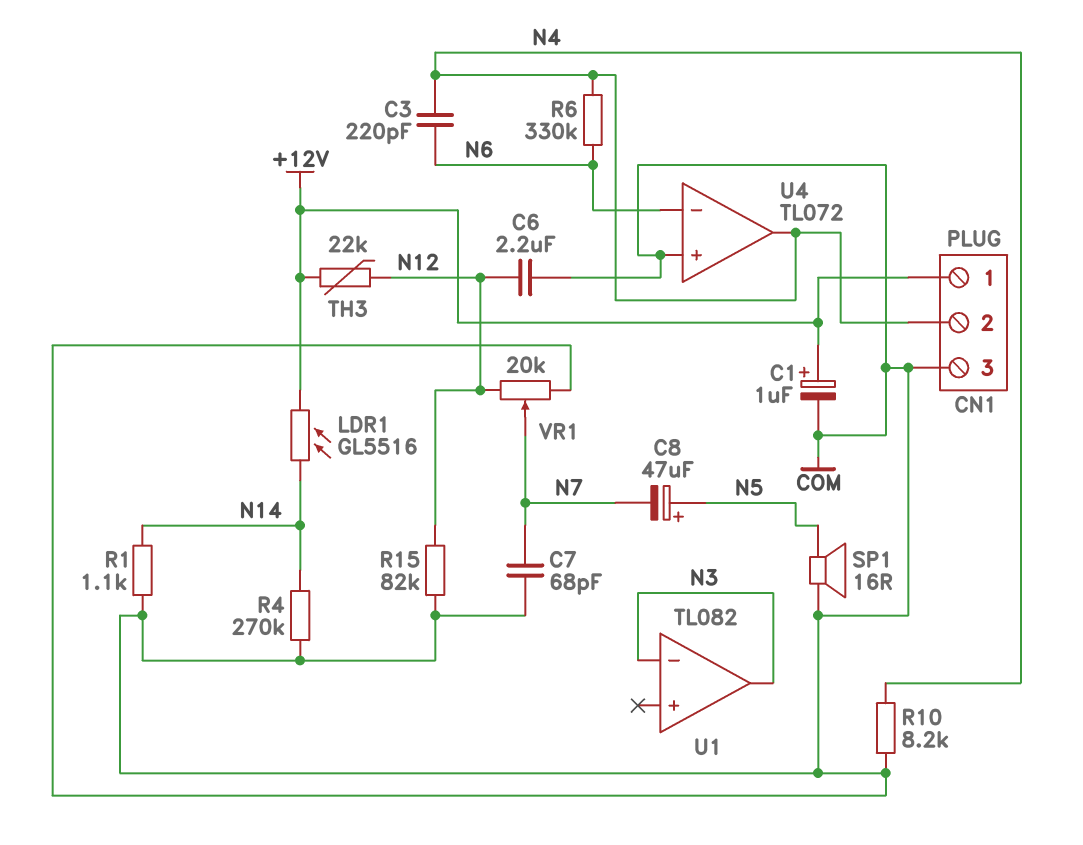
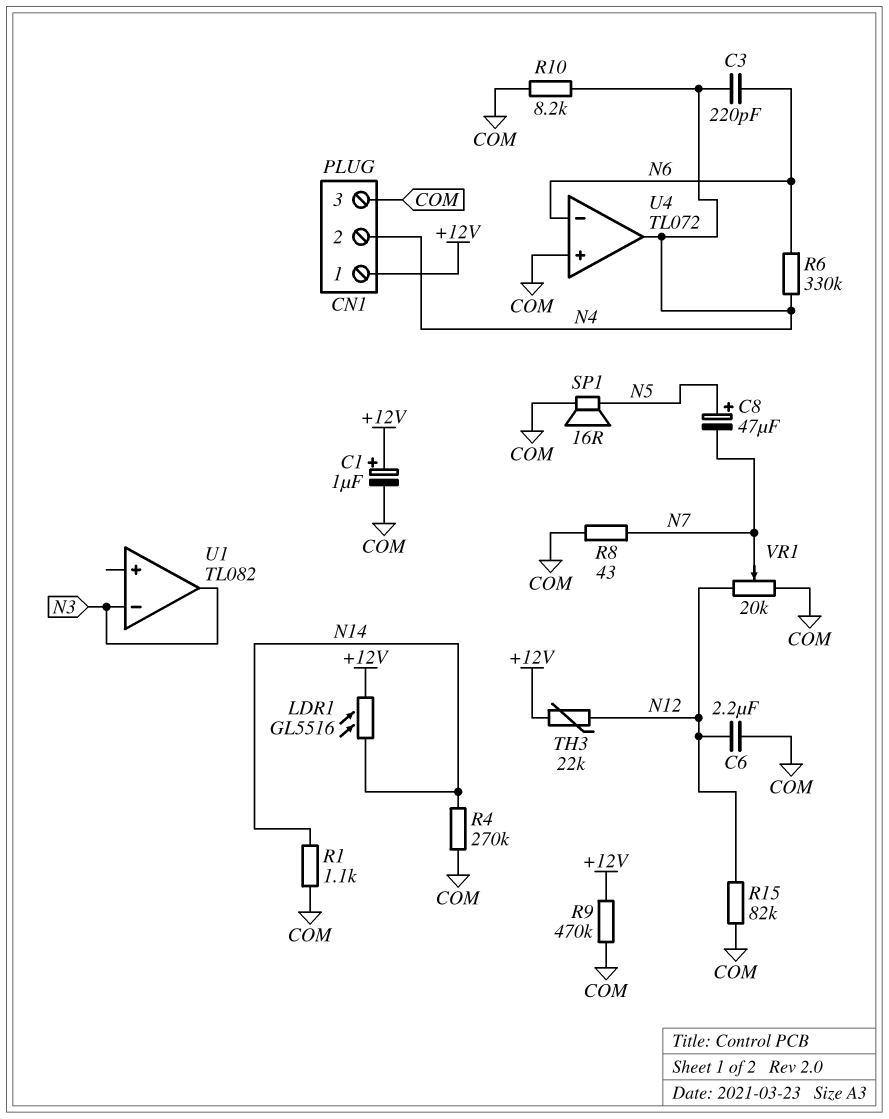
C7: 68pF (COM, N7) -> none
R8: none -> 43 (COM, N7)
R9: none -> 470k (+12V, COM)

